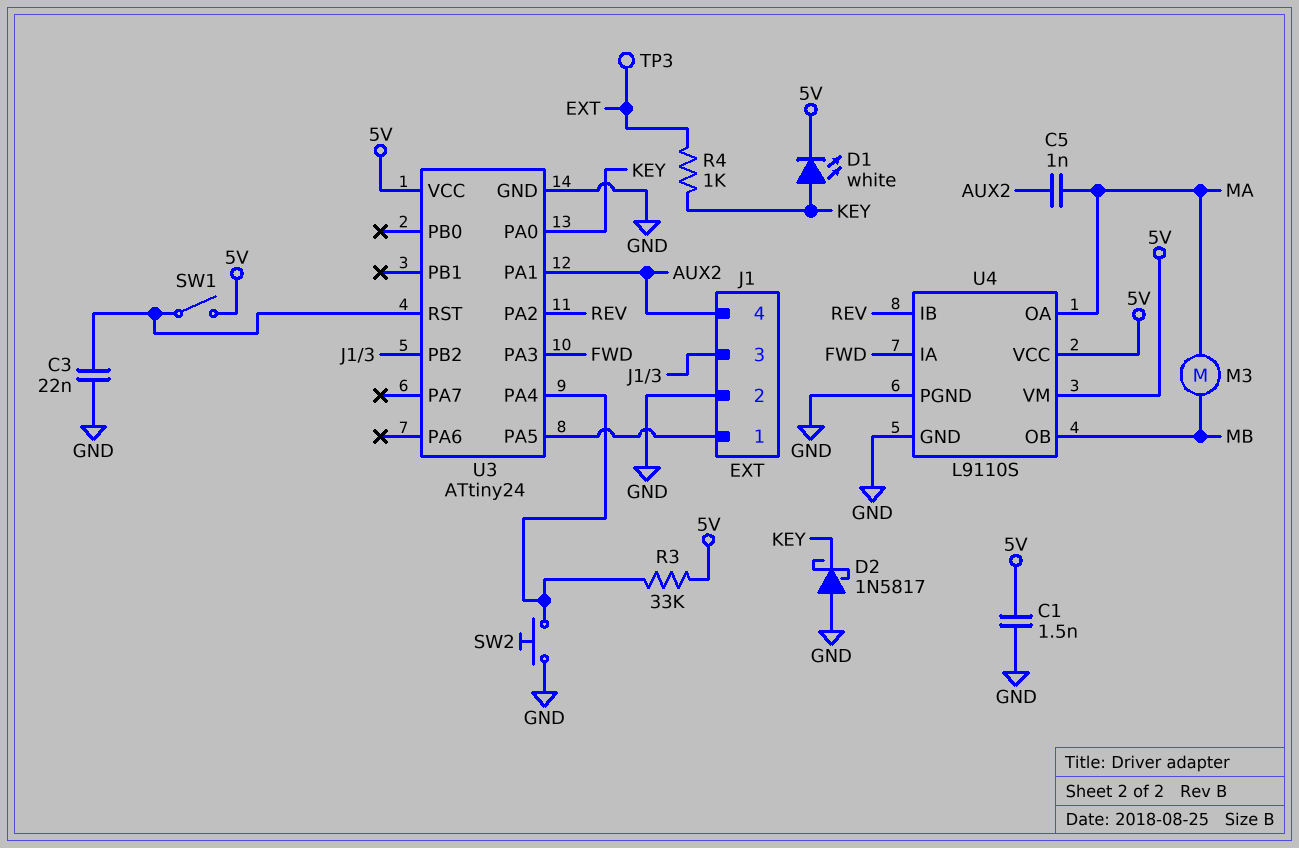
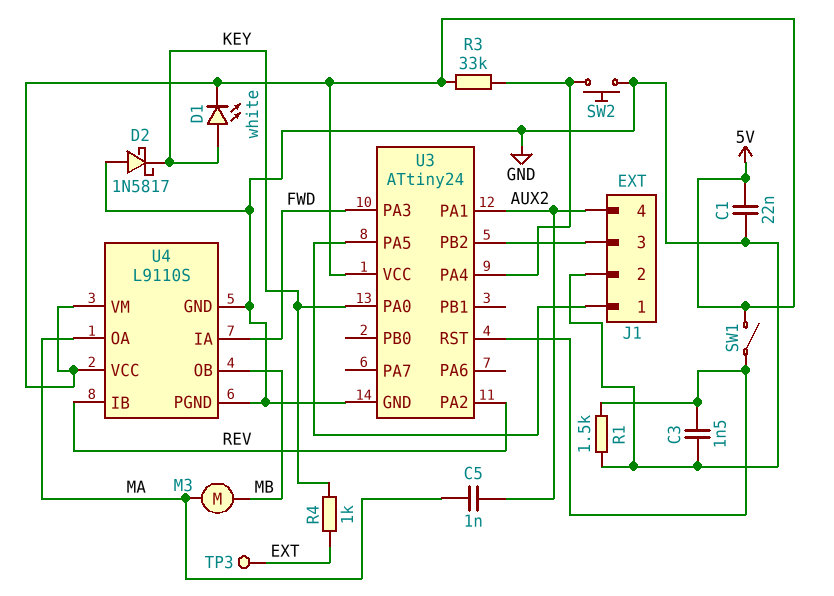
C1: 1.5nF (5V, GND) -> 22nF (5V, GND)
C3: 22nF (GND, U3/RST) -> 1.5nF (GND, U3/RST)
R1: none -> 1.5k (GND, U3/RST)

